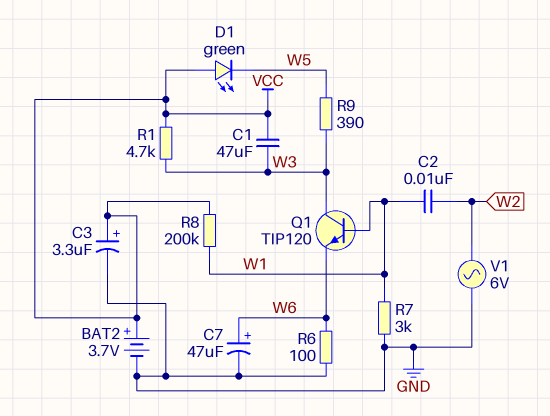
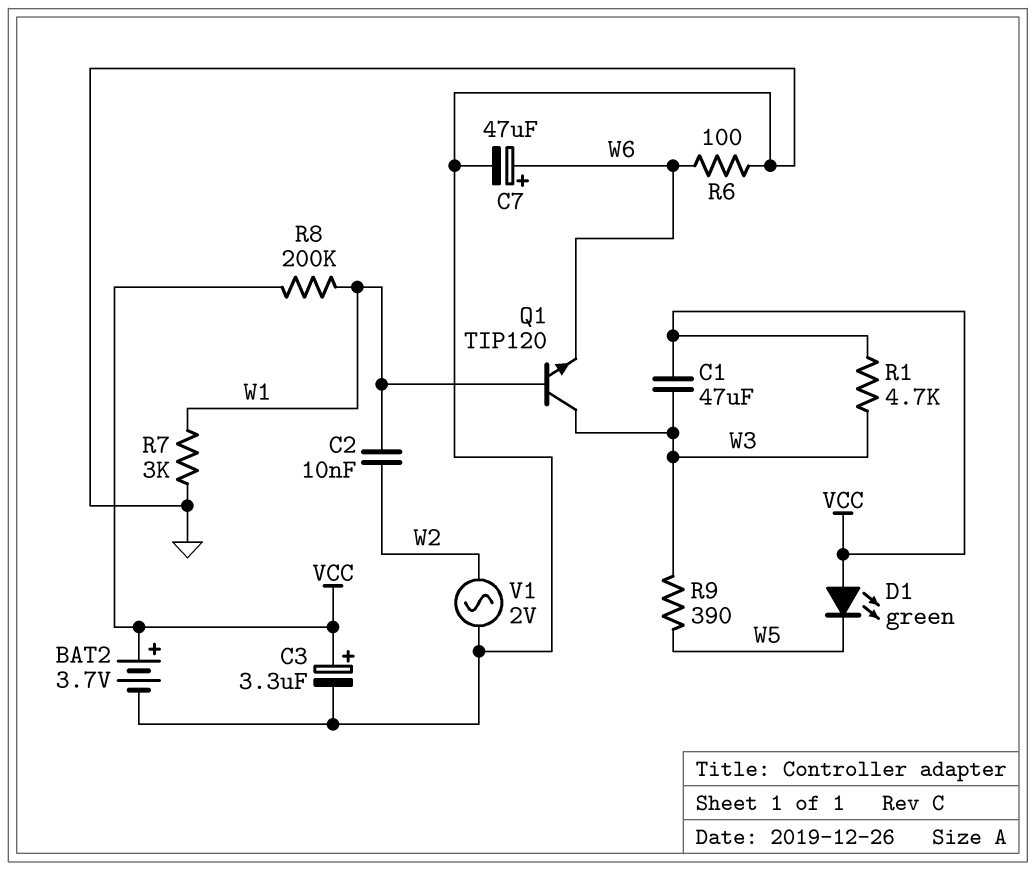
V1: AC 6V (GND, W2) -> AC 2V (GND, W2)

